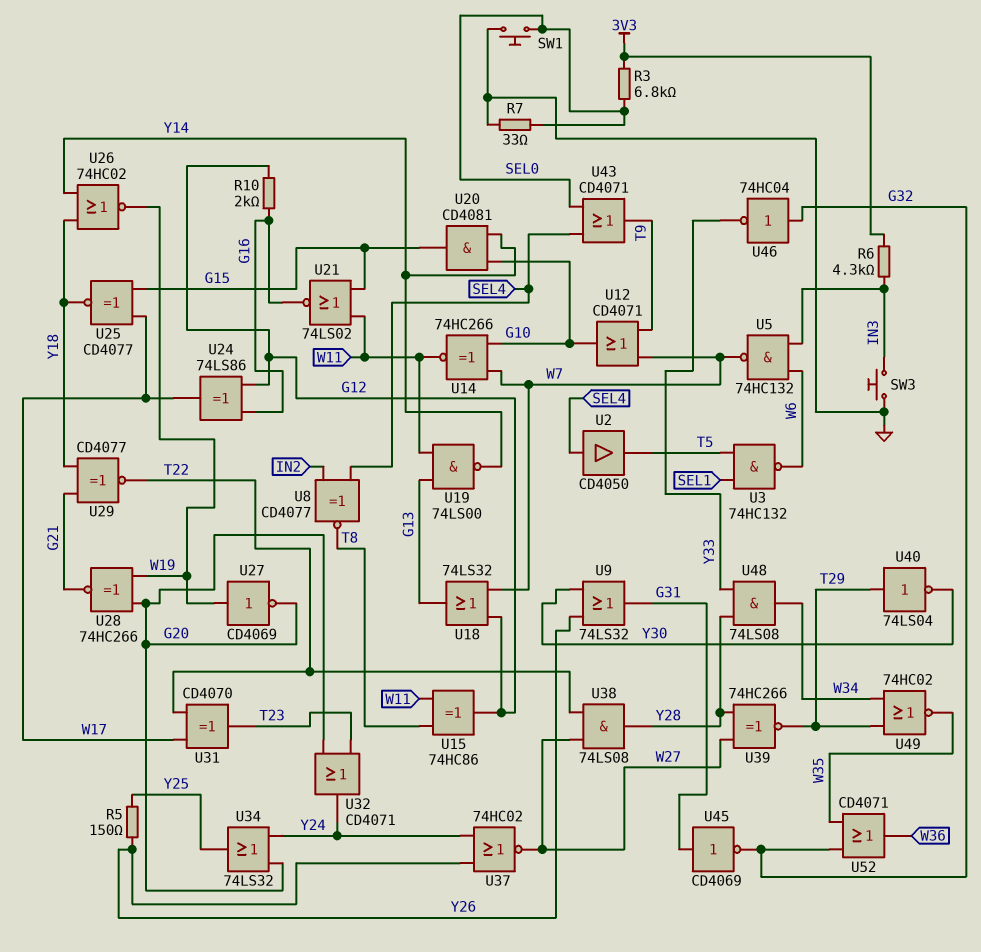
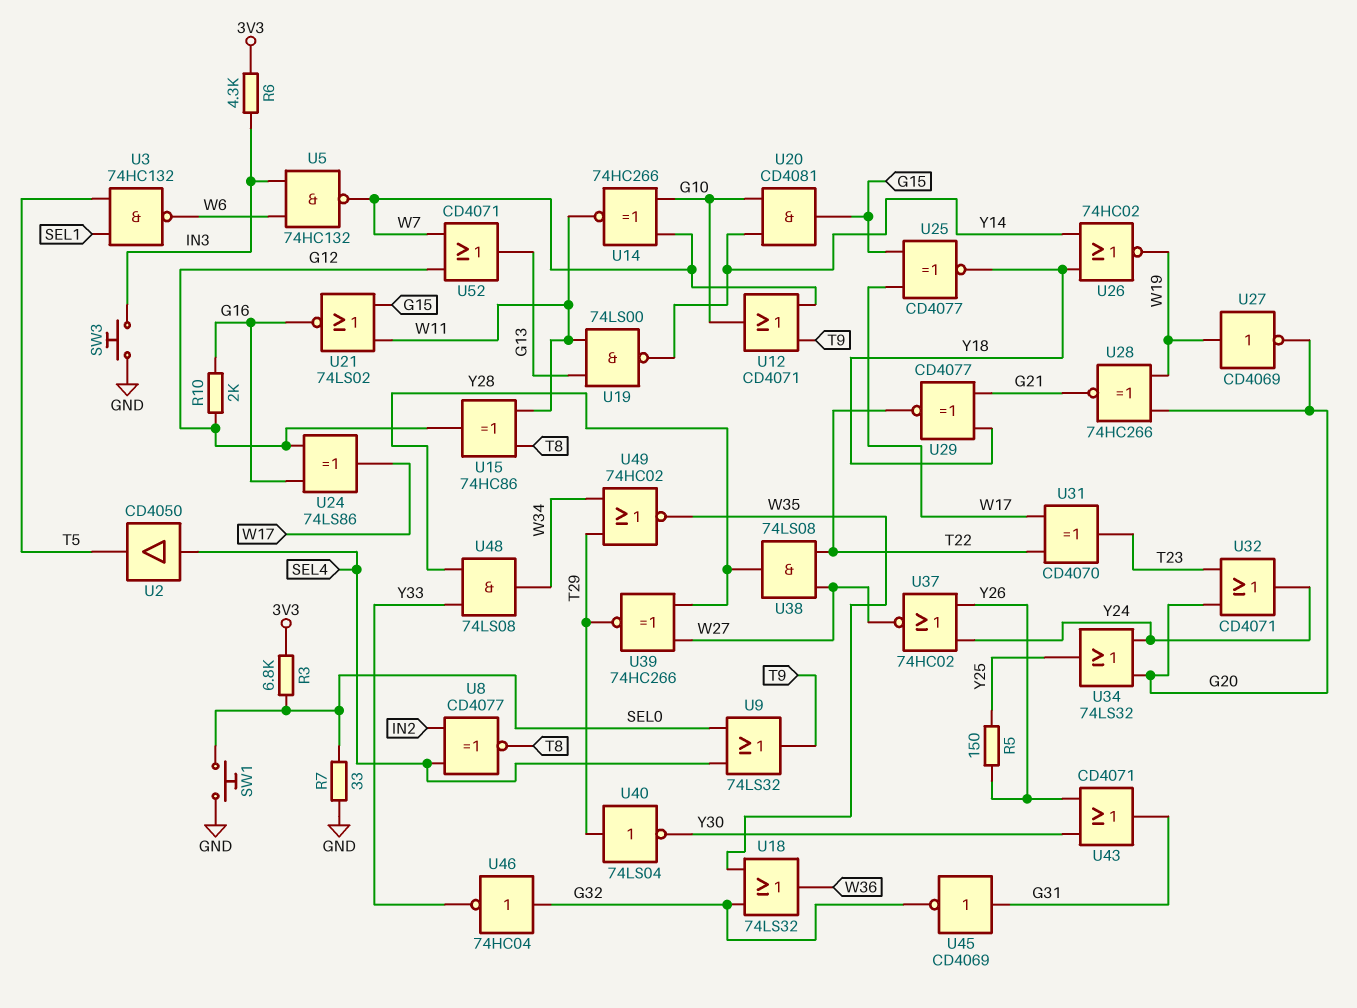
U9: OR 74LS32 (in Y26, in Y30, out G31) -> OR 74LS32 (in SEL0, in SEL4, out T9)
U18: OR 74LS32 (in G12, in W7, out G13) -> OR 74LS32 (in G32, in W35, out W36)
U43: OR CD4071 (in SEL0, in SEL4, out T9) -> OR CD4071 (in Y26, in Y30, out G31)
U52: OR CD4071 (in G32, in W35, out W36) -> OR CD4071 (in G12, in W7, out G13)

